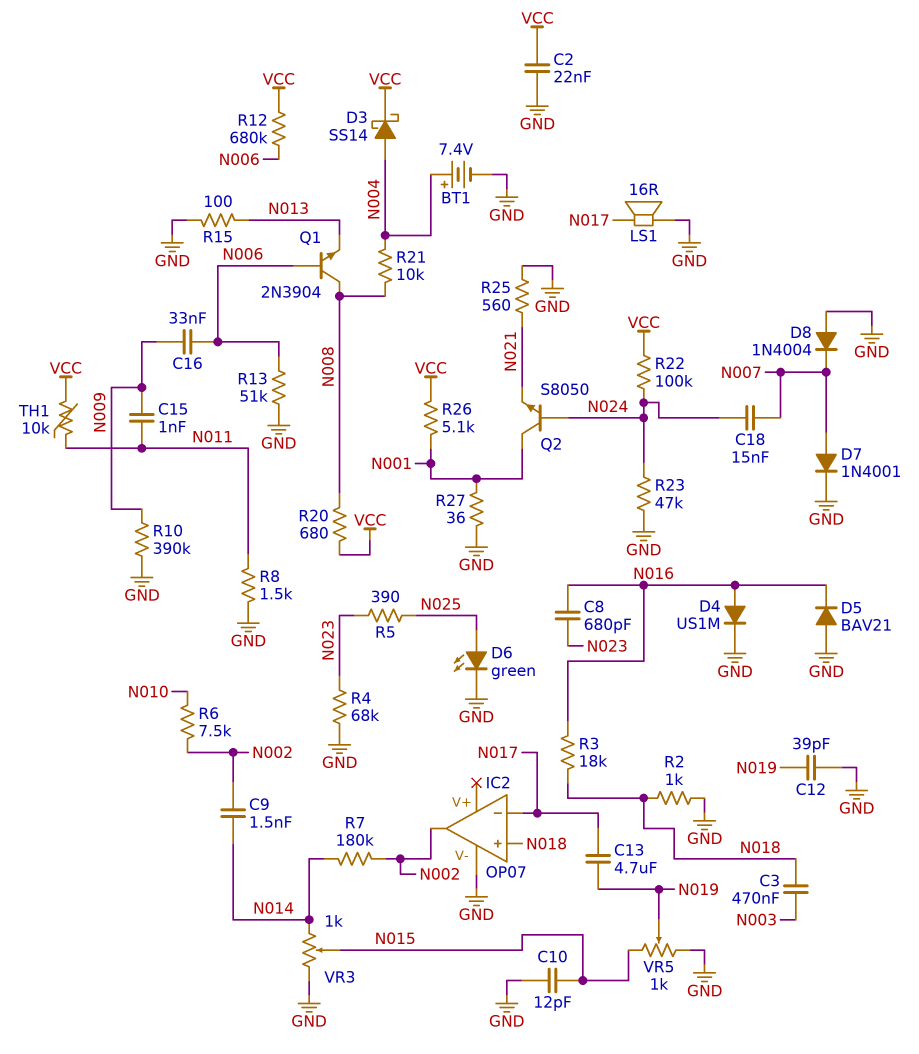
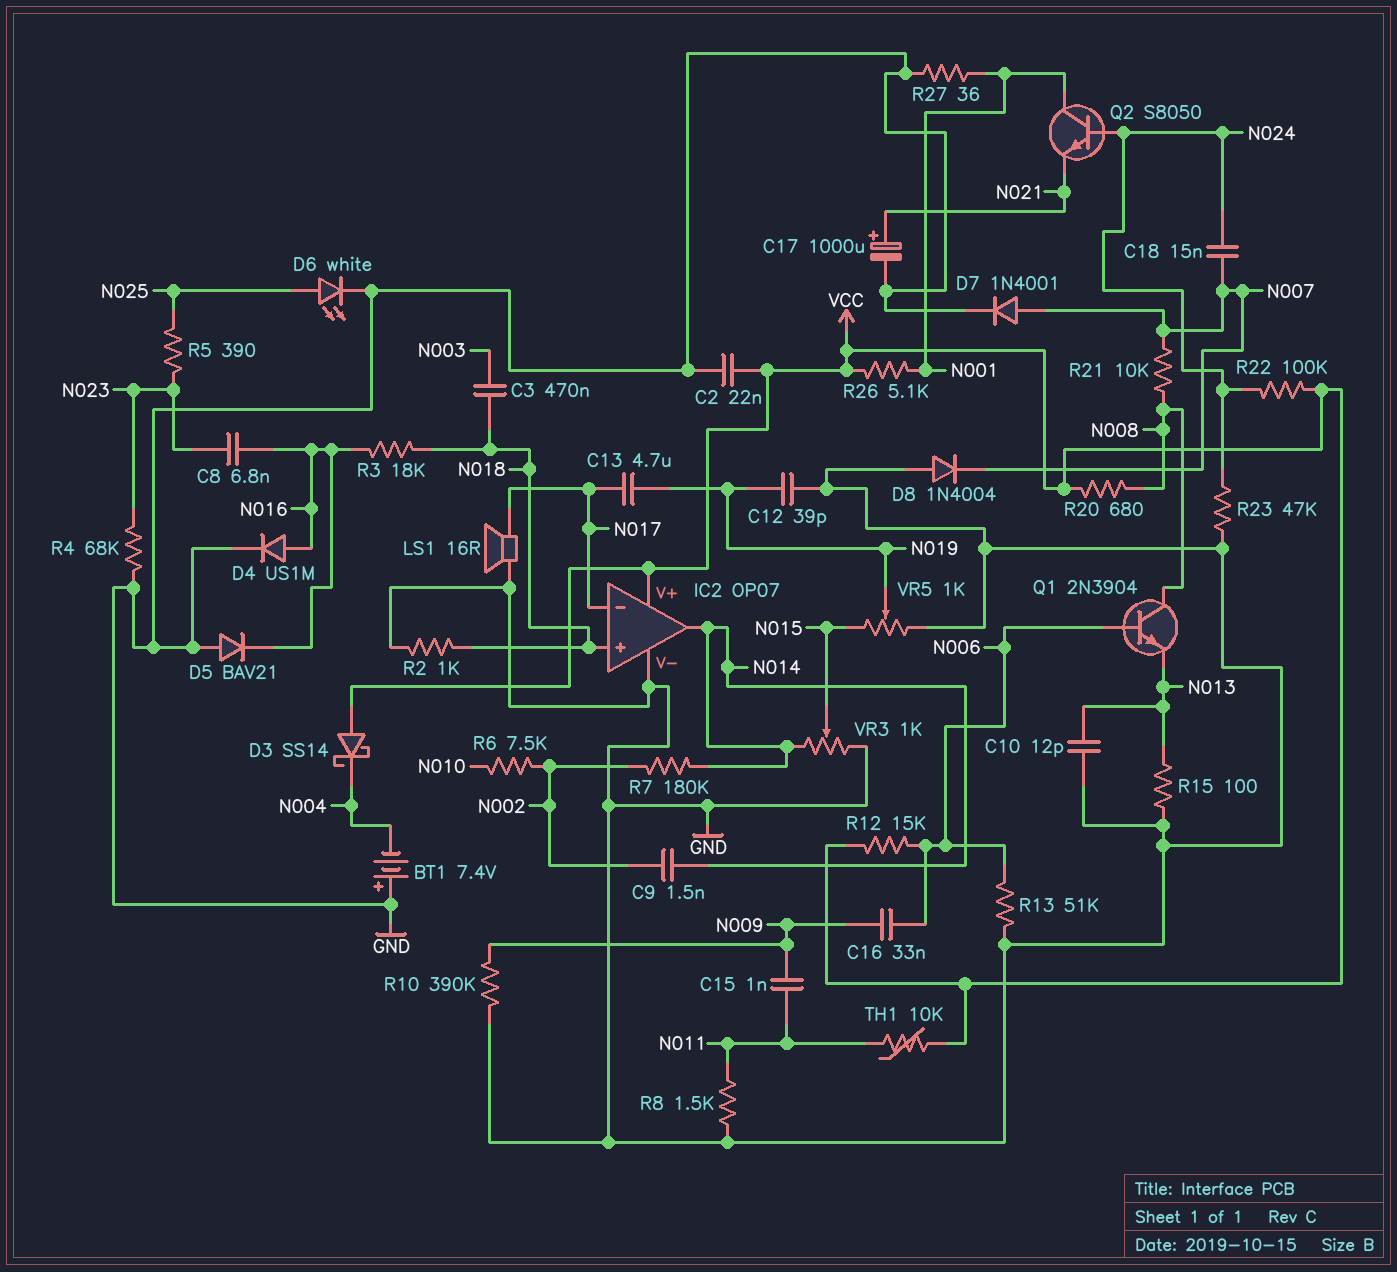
BT1: 7.4V (plus N004, minus GND) -> 7.4V (plus GND, minus N004)
C8: 680pF (N016, N023) -> 6.8nF (N016, N023)
C10: 12pF (GND, N015) -> 12pF (GND, N013)
C17: none -> 1000uF (plus N021, minus GND)
D3: schottky SS14 (A N004, K VCC) -> schottky SS14 (A VCC, K N004)
D6: LED green (A N025, K GND) -> LED white (A N025, K GND)
IC2 pin V+: none -> VCC
IC2 pin out: N002 -> N014
R12: 680k (N006, VCC) -> 15k (N006, VCC)
R21: 10k (N004, N008) -> 10k (N007, N008)
R25: 560 (GND, N021) -> none

